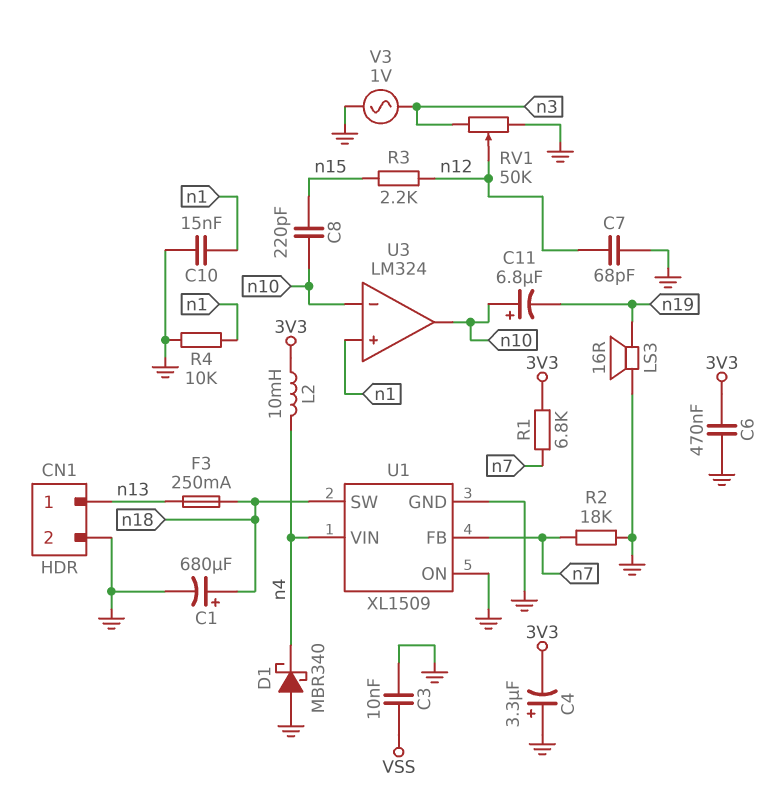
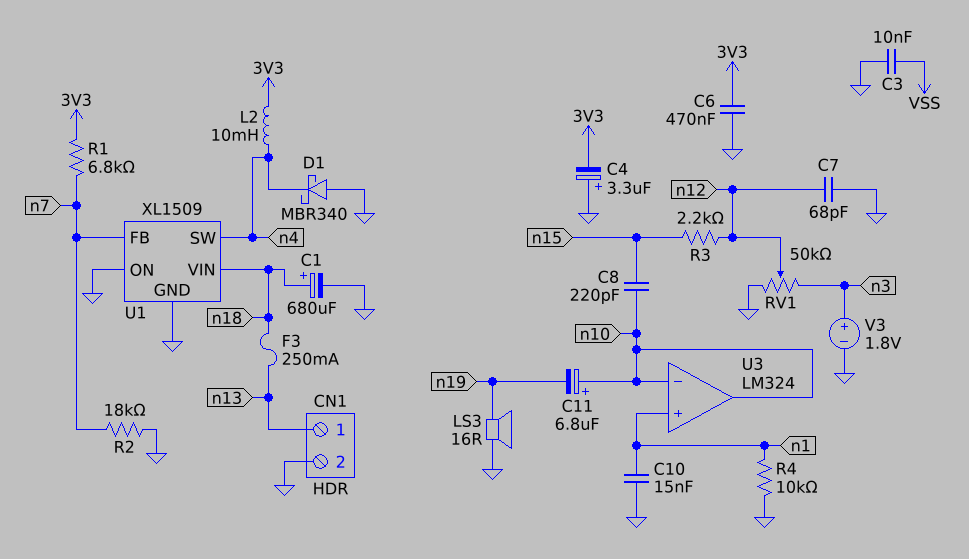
U1 pin SW: n18 -> n4
U1 pin VIN: n4 -> n18
V3: AC 1V (GND, n3) -> 1.8V (plus n3, minus GND)

